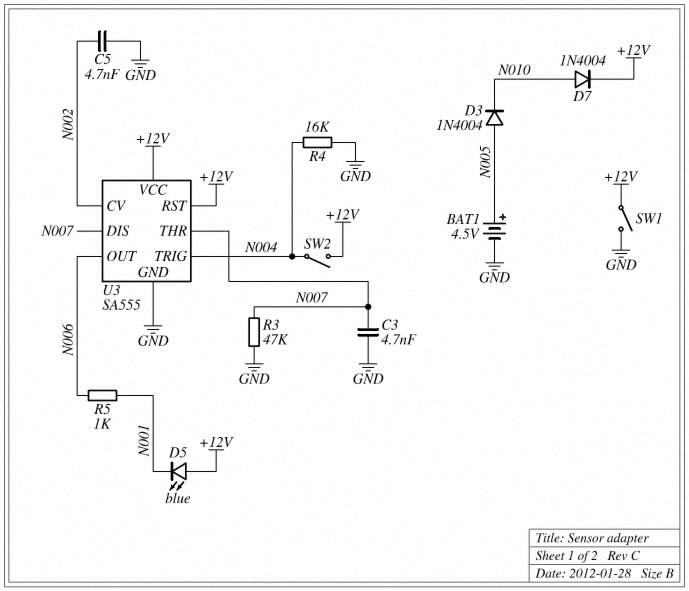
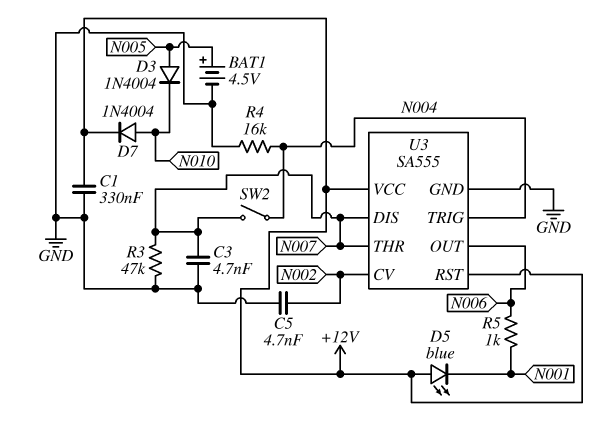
C1: none -> 330nF (+12V, GND)
SW1: switch (+12V, GND) -> none
SW2: switch (+12V, N004) -> switch (N004, N007)

